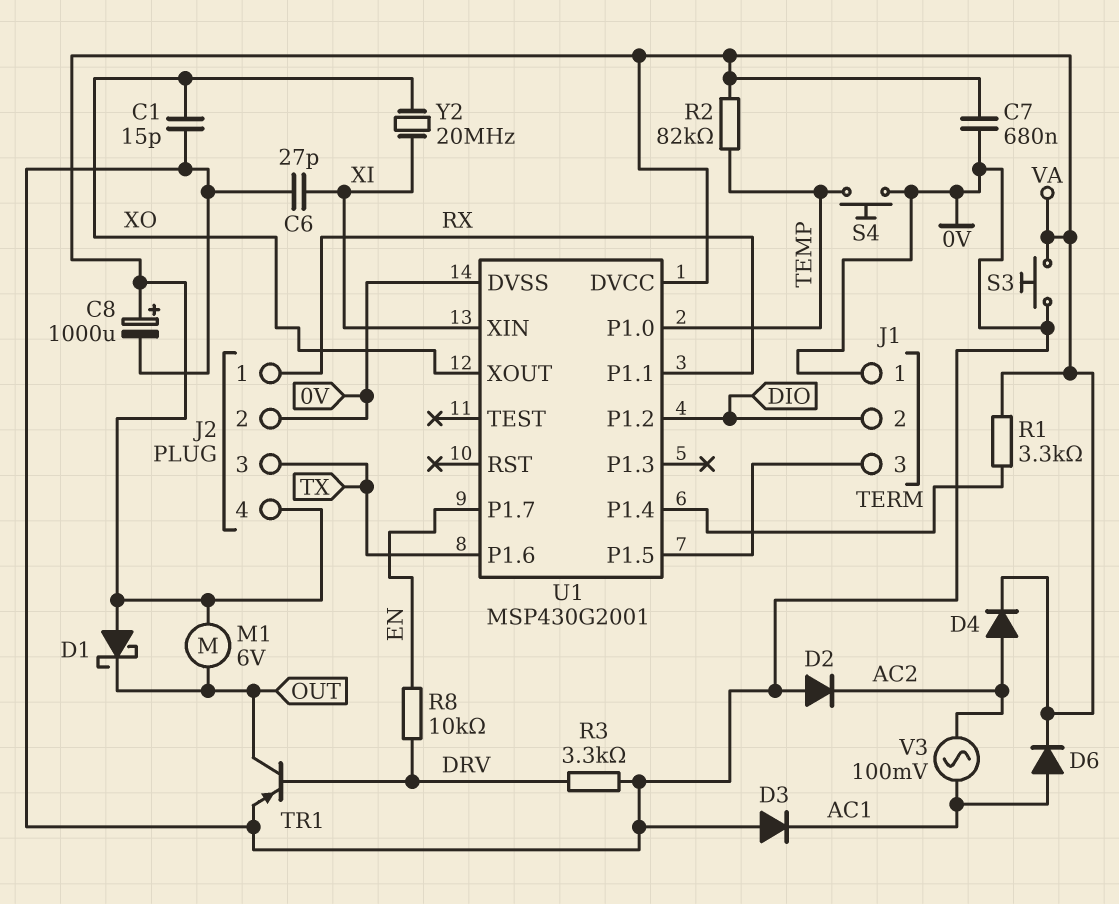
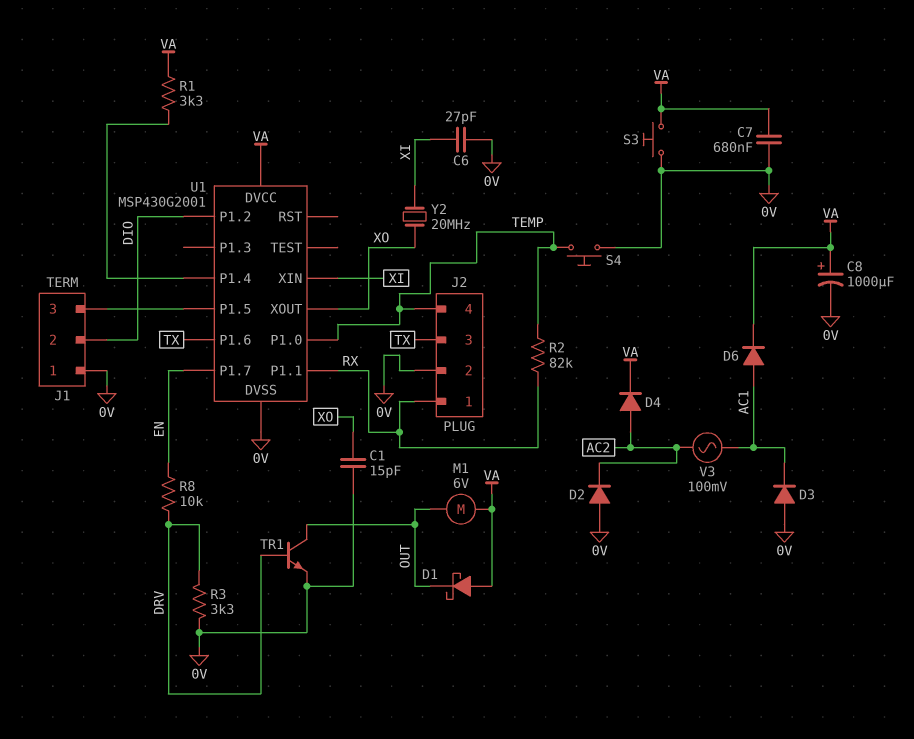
J2 pin 4: VA -> TEMP
R2: 82k (TEMP, VA) -> 82k (RX, TEMP)
TR1: PNP (B DRV, C OUT, E 0V) -> NPN (B DRV, C OUT, E 0V)

